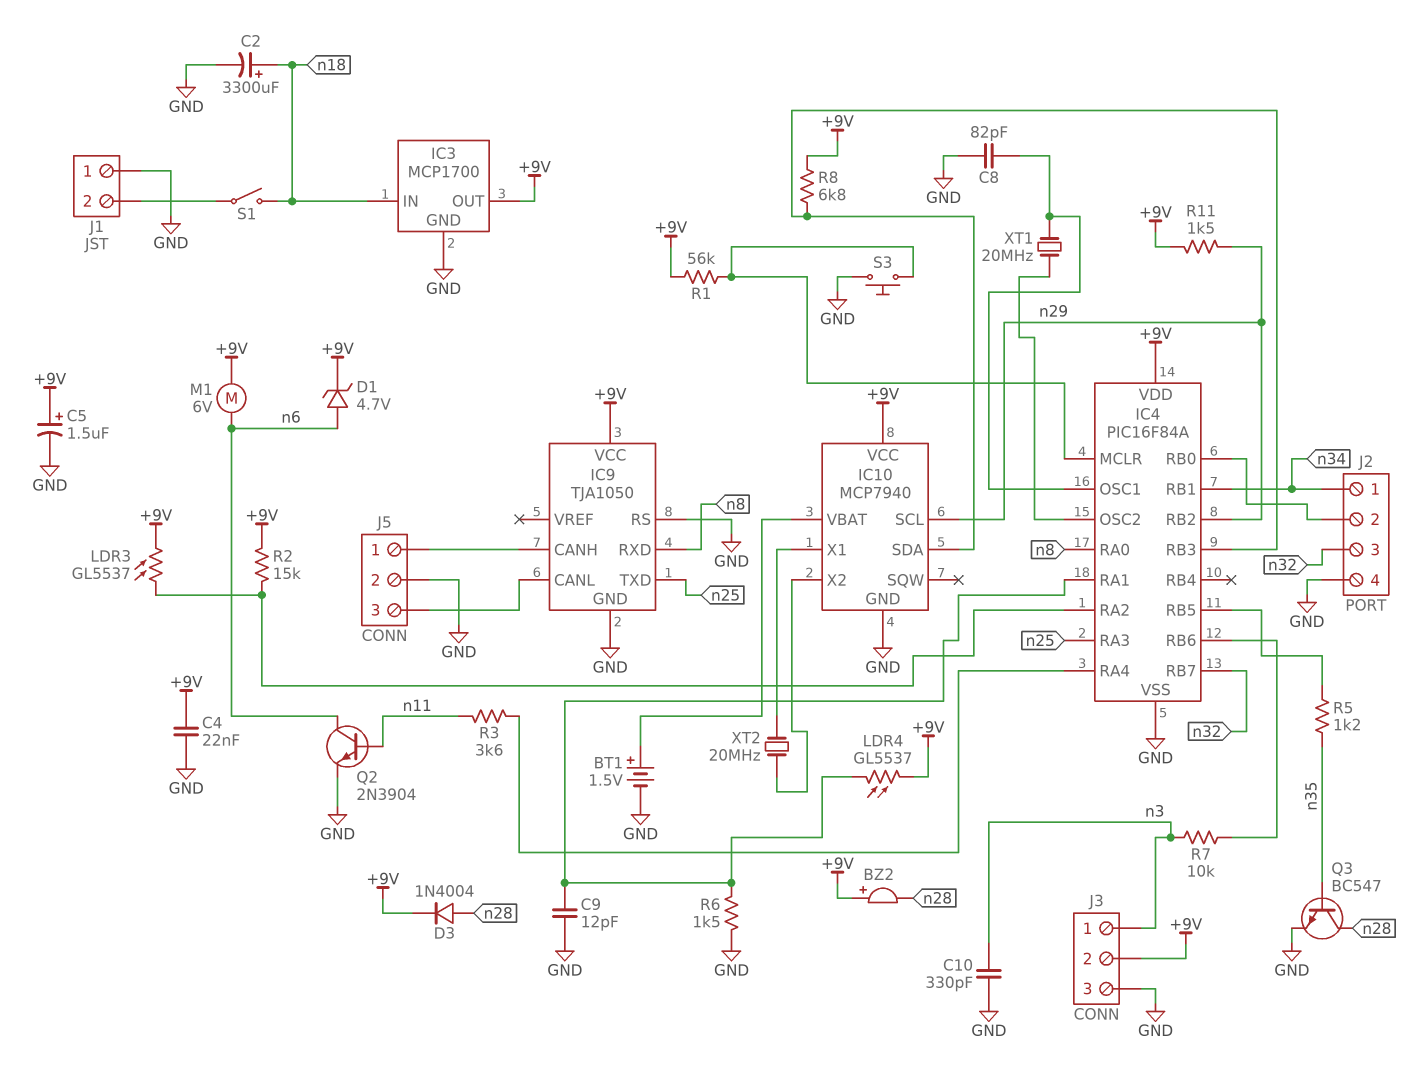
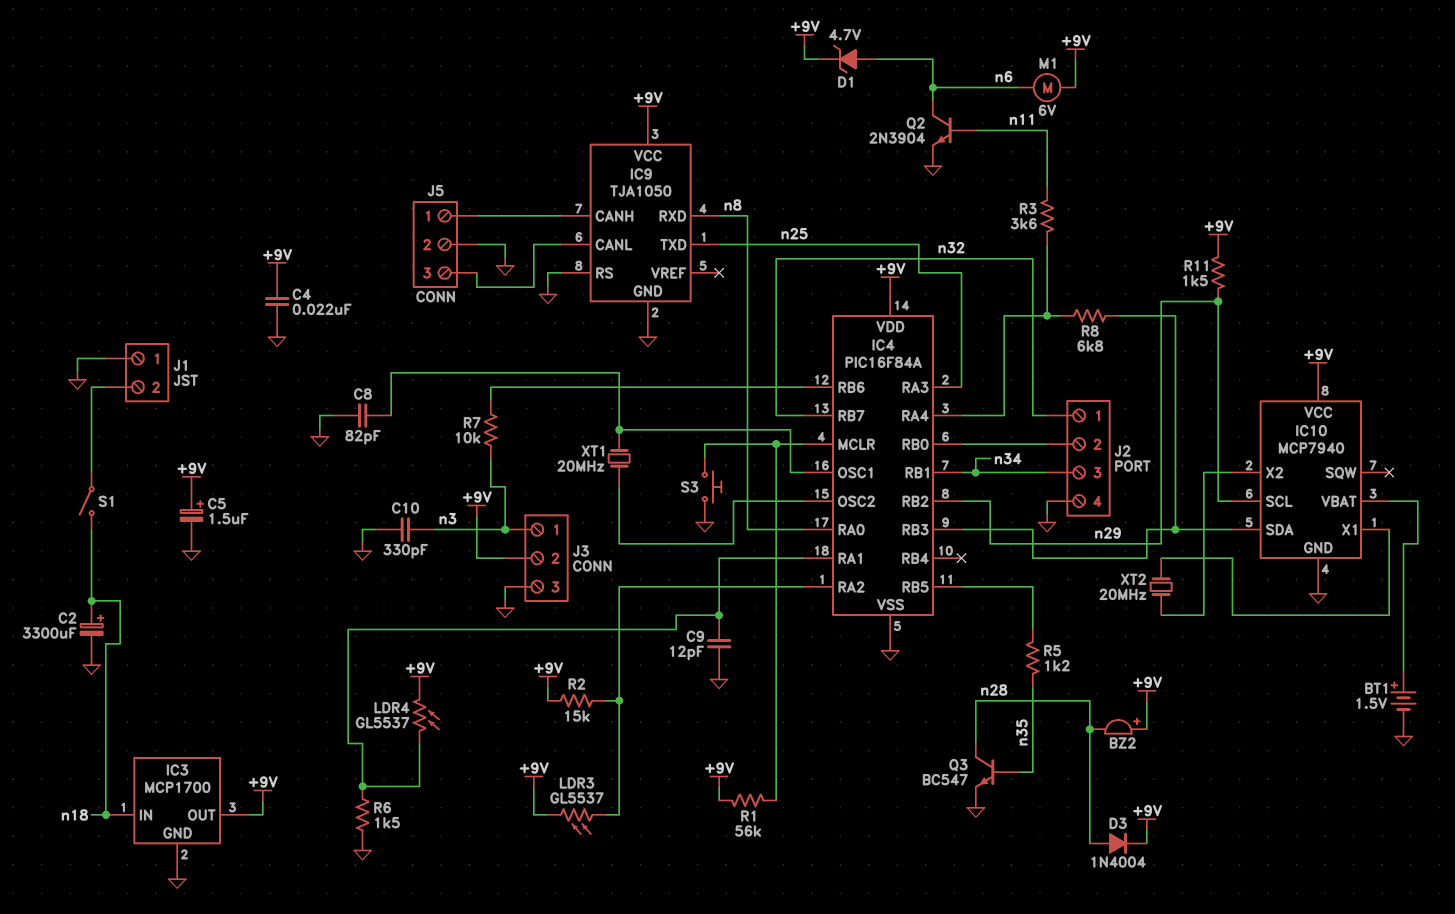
J2 pin 1: n34 -> n32
J2 pin 3: n32 -> n34
R8: 6.8k (+9V, IC4/RB3) -> 6.8k (IC4/RA4, IC4/RB3)

